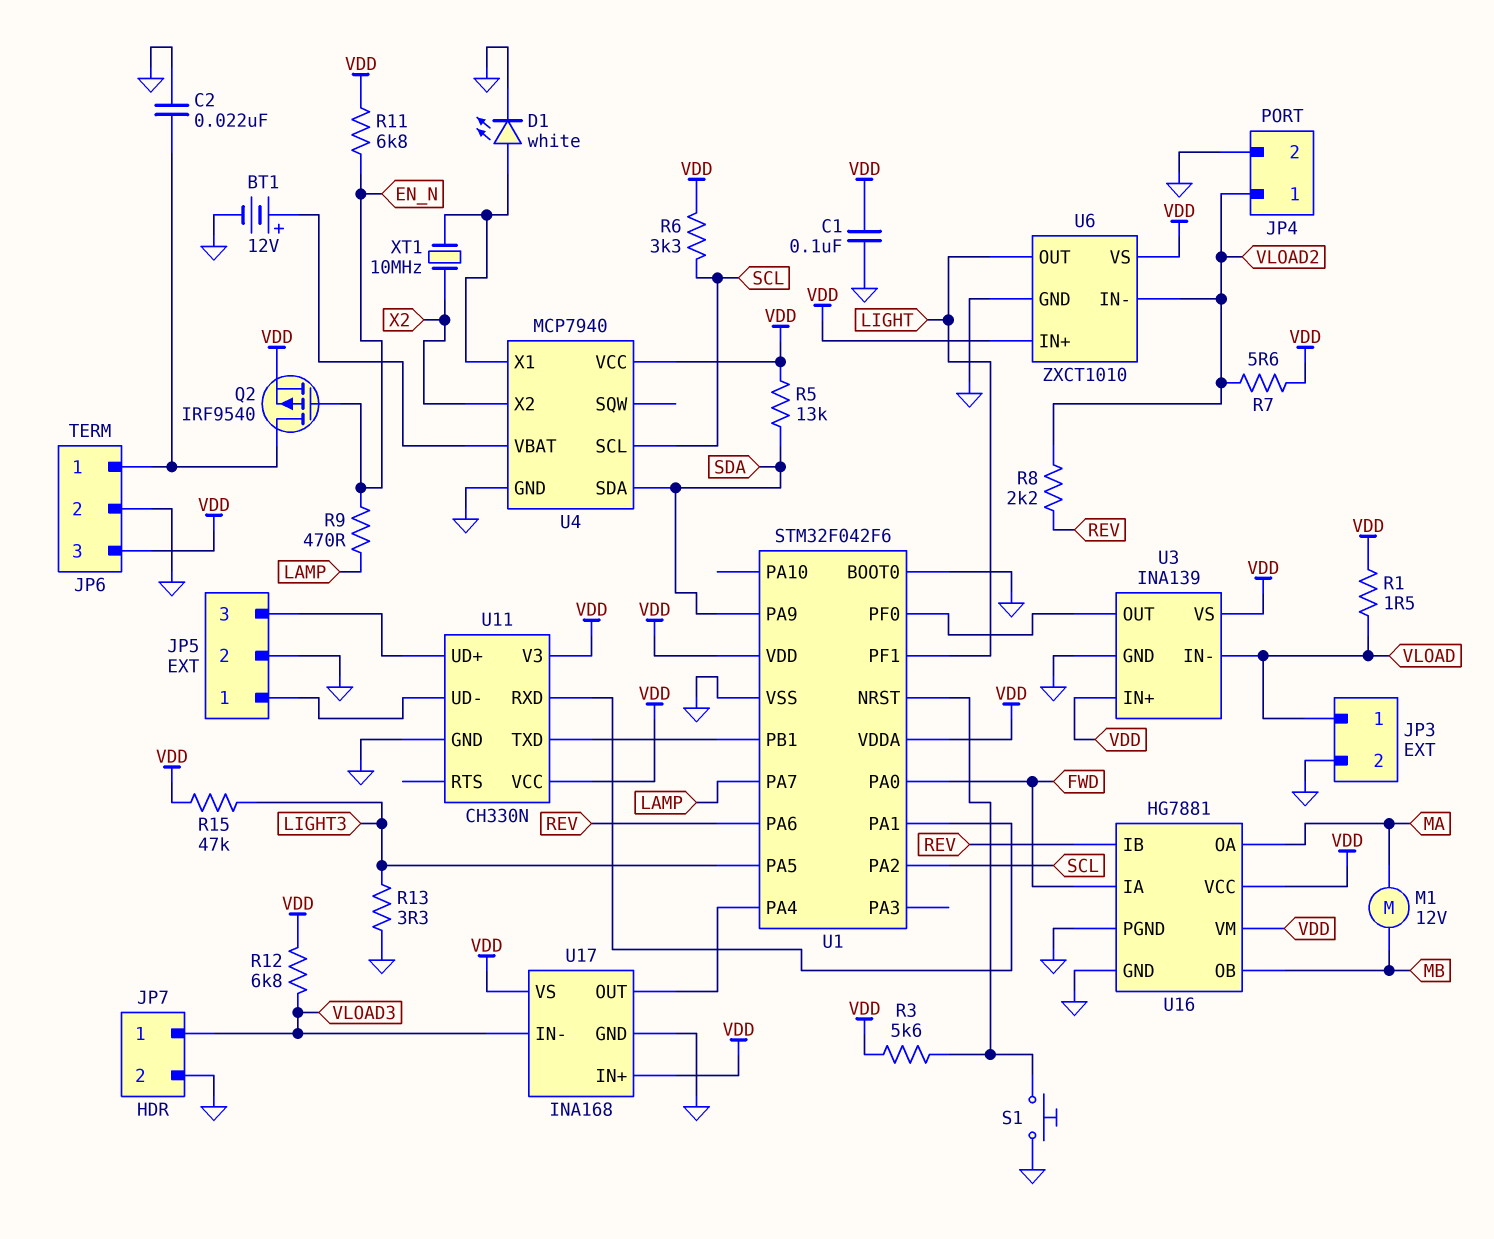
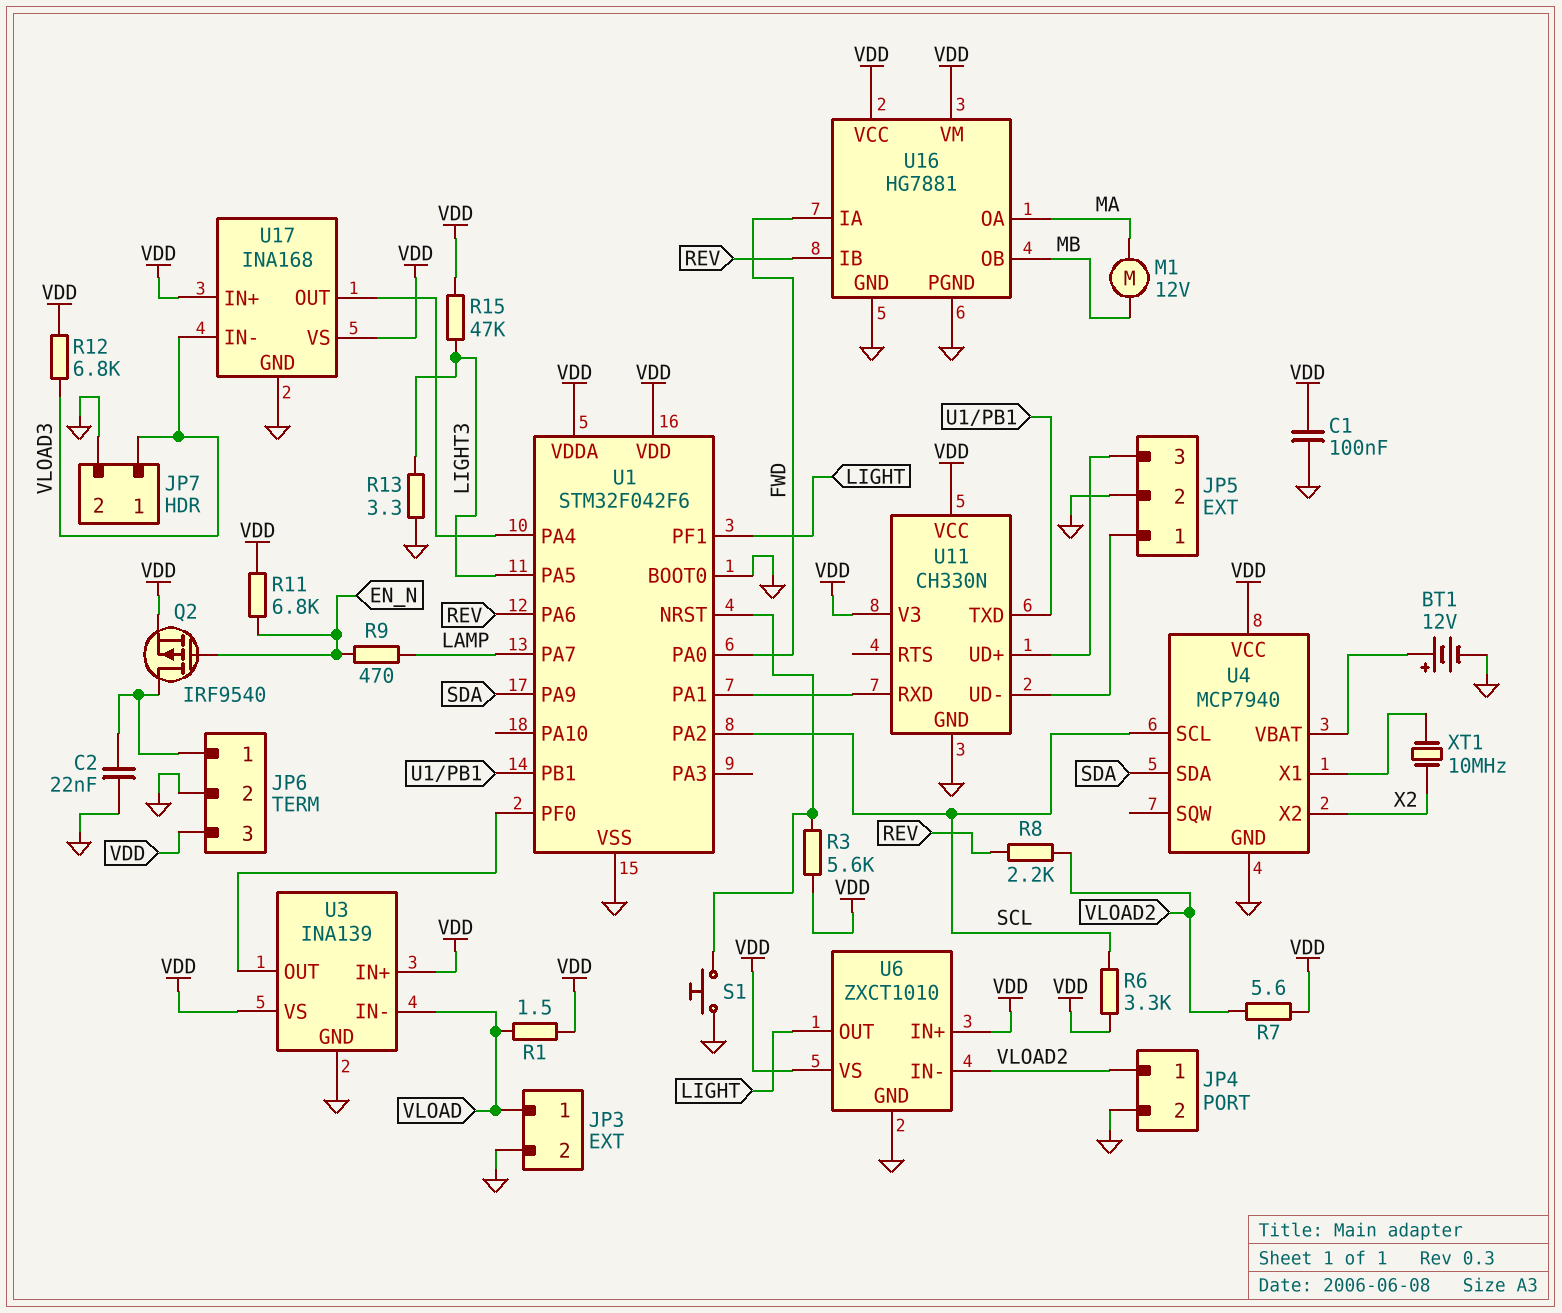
D1: LED white (A U4/X1, K GND) -> none
R5: 13k (SDA, VDD) -> none

